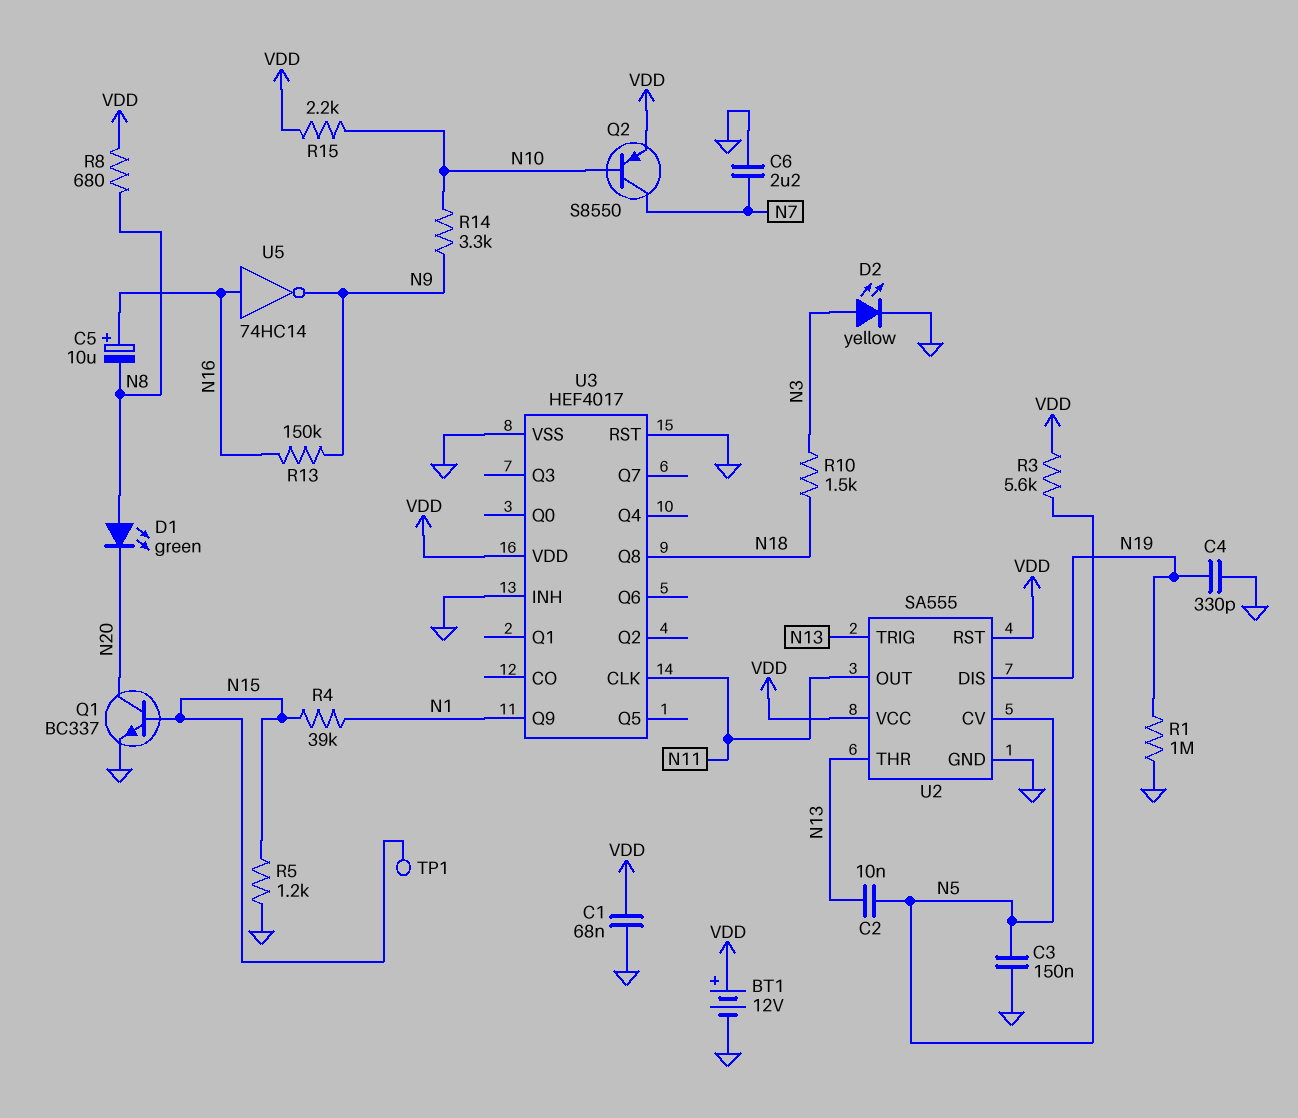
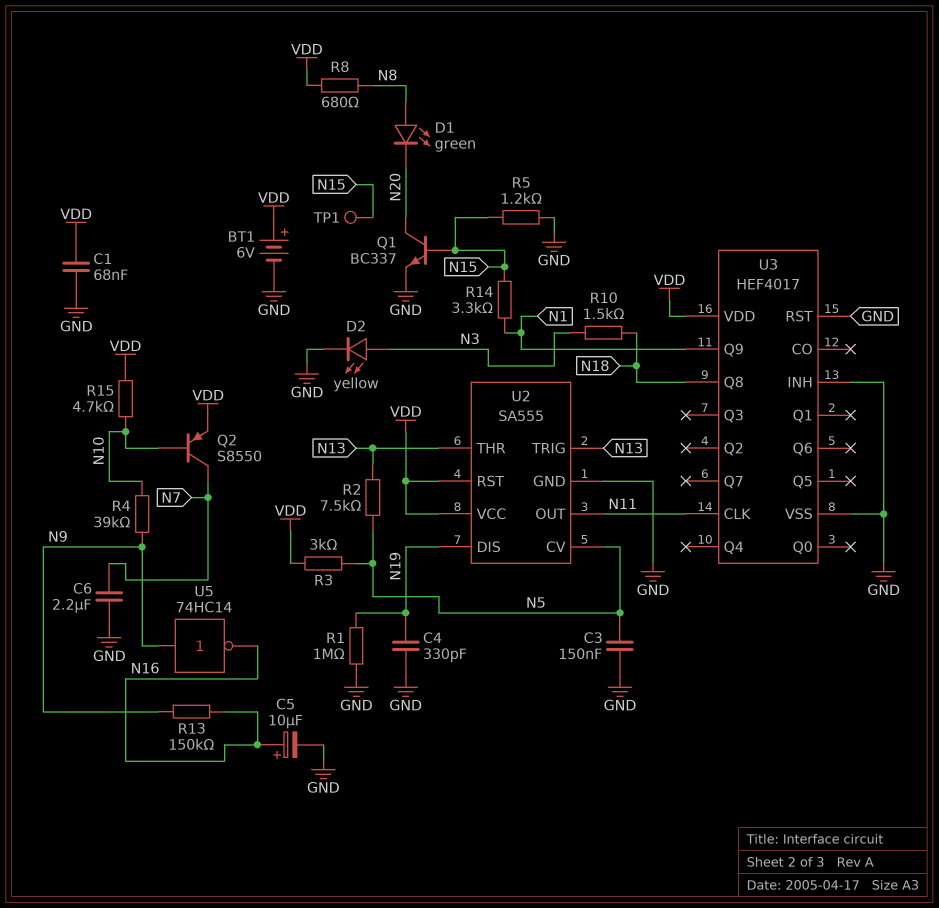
BT1: 12V (plus VDD, minus GND) -> 6V (plus VDD, minus GND)
C2: 10nF (N5, N13) -> none
C5: 10uF (plus N16, minus N8) -> 10uF (plus N16, minus GND)
R2: none -> 7.5k (N5, N13)
R3: 5.6k (N5, VDD) -> 3k (N5, VDD)
R4: 39k (N1, N15) -> 39k (N9, N10)
R14: 3.3k (N9, N10) -> 3.3k (N1, N15)
R15: 2.2k (N10, VDD) -> 4.7k (N10, VDD)
U5: NOT 74HC14 (in N16, out N9) -> NOT 74HC14 (in N9, out N16)

